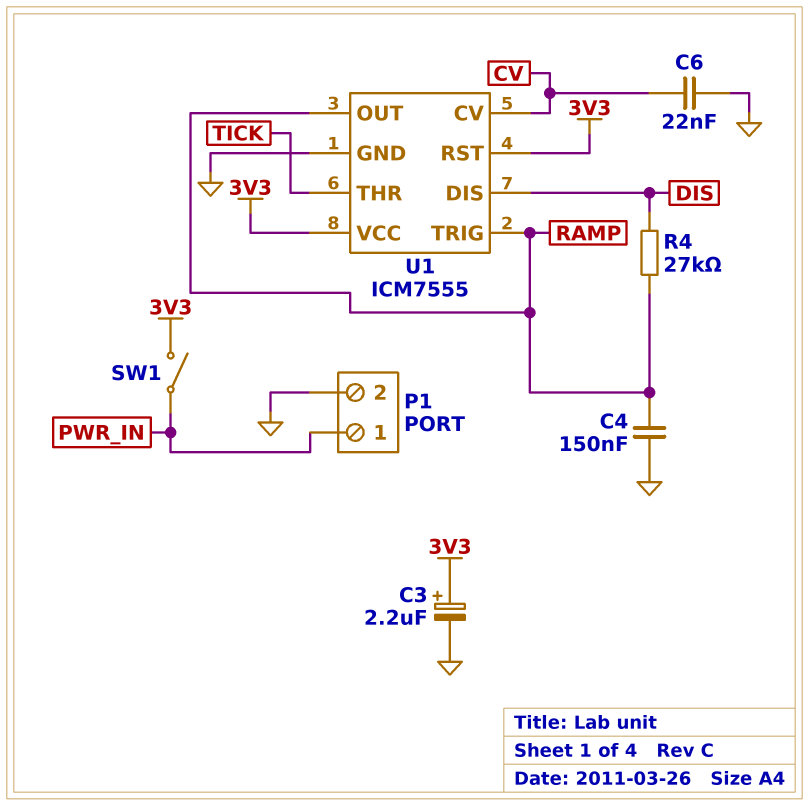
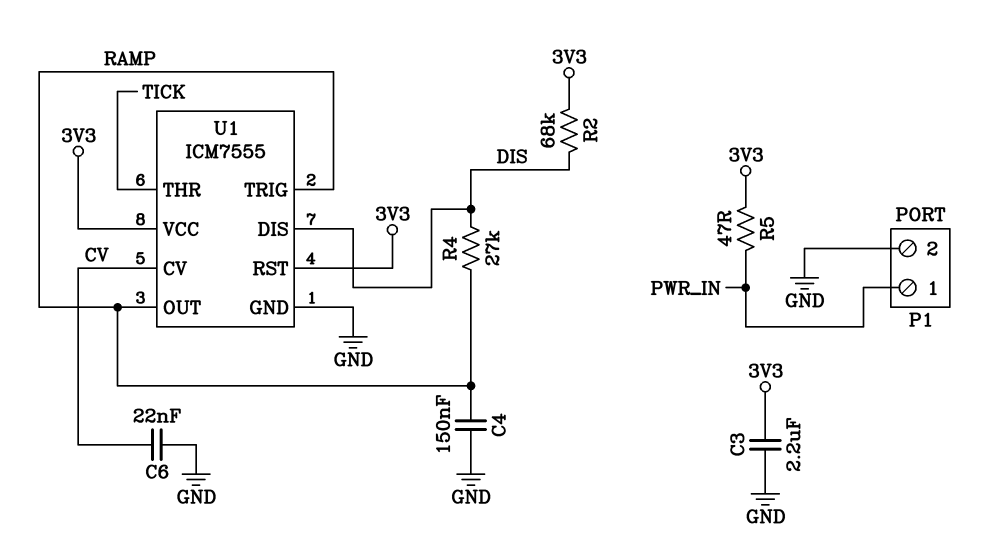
C3: 2.2uF (plus 3V3, minus GND) -> 2.2uF (3V3, GND)
R2: none -> 68k (3V3, DIS)
R5: none -> 47 (3V3, PWR_IN)
SW1: switch (3V3, PWR_IN) -> none

